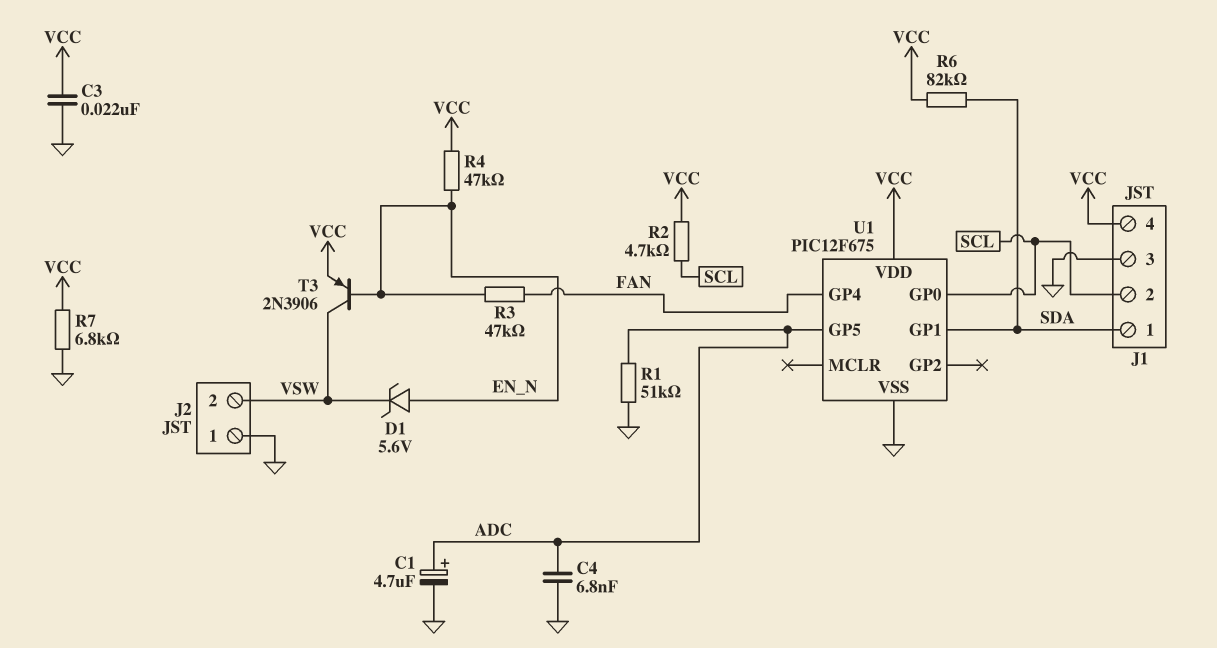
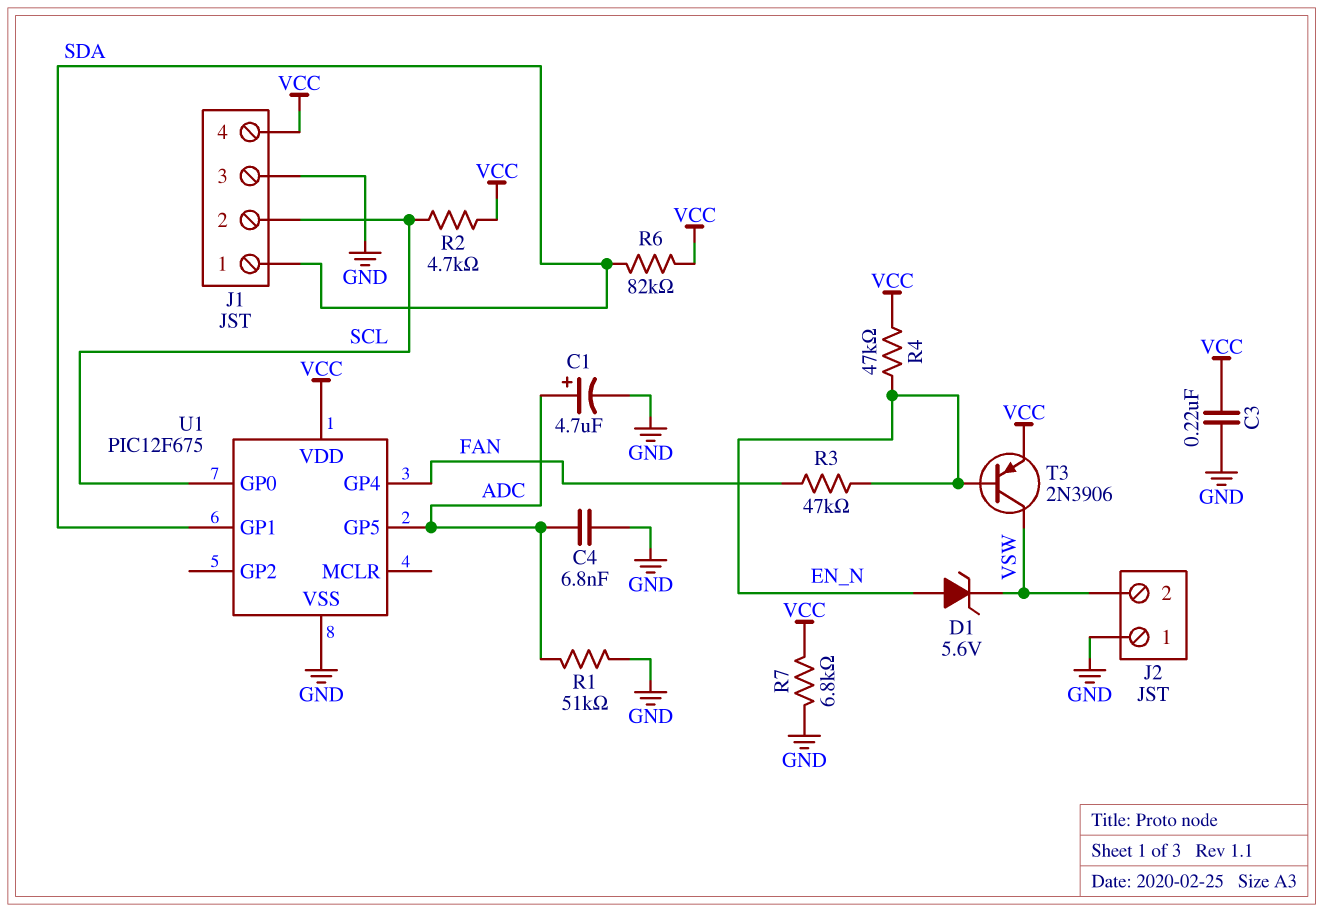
C3: 22nF (GND, VCC) -> 220nF (GND, VCC)

